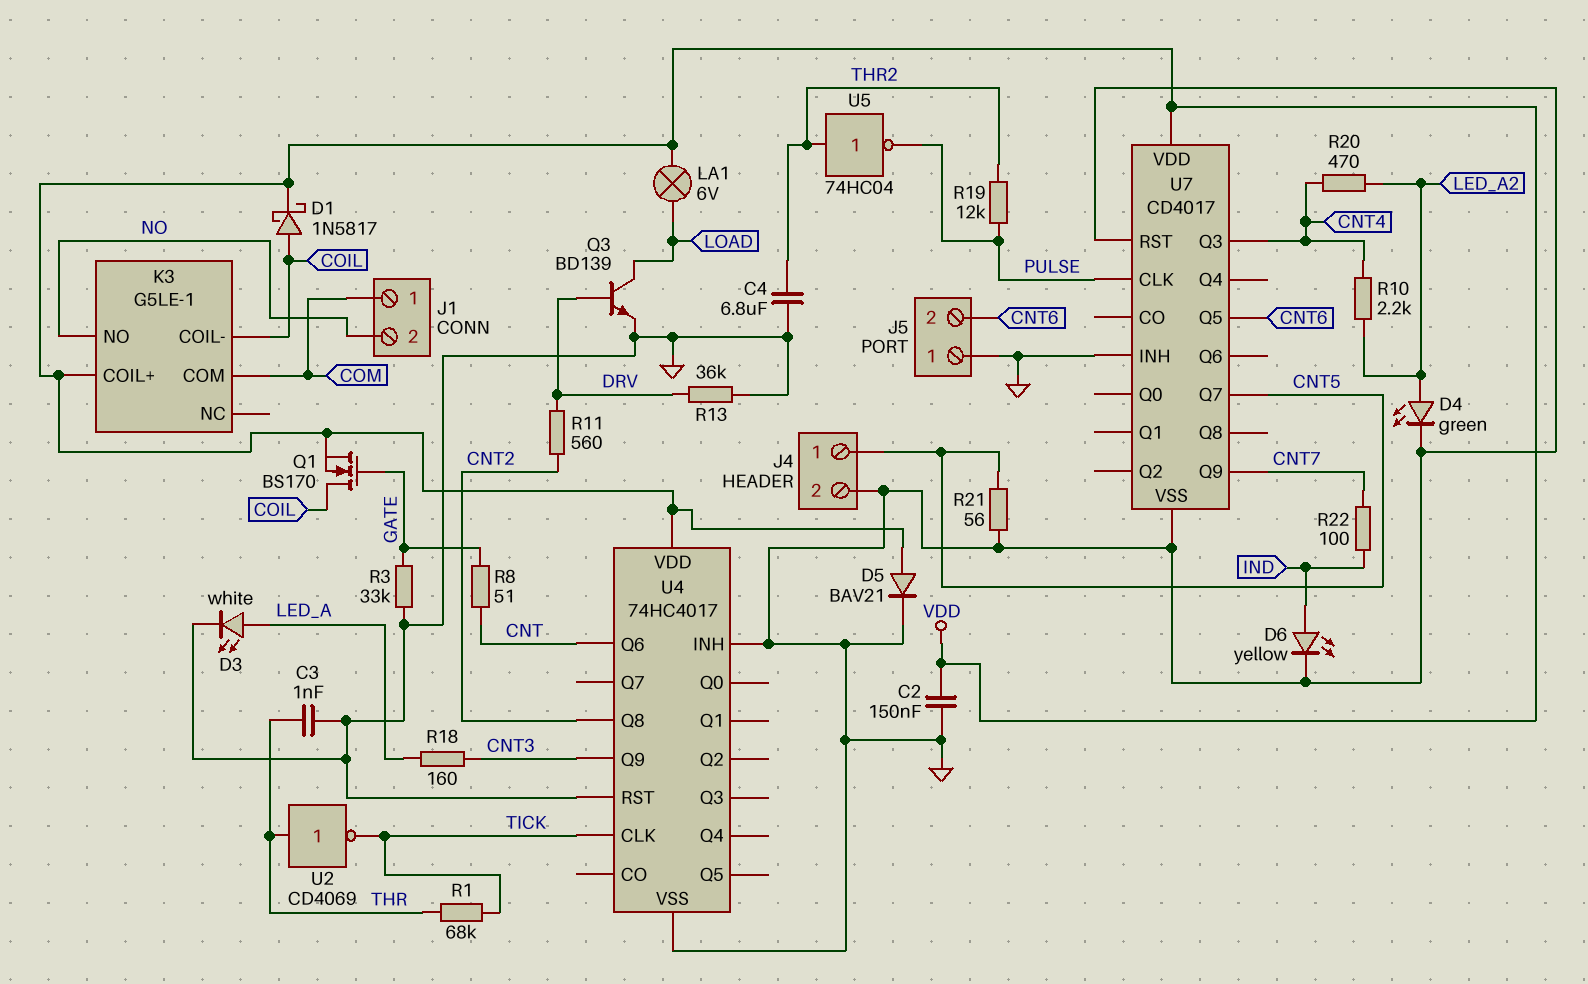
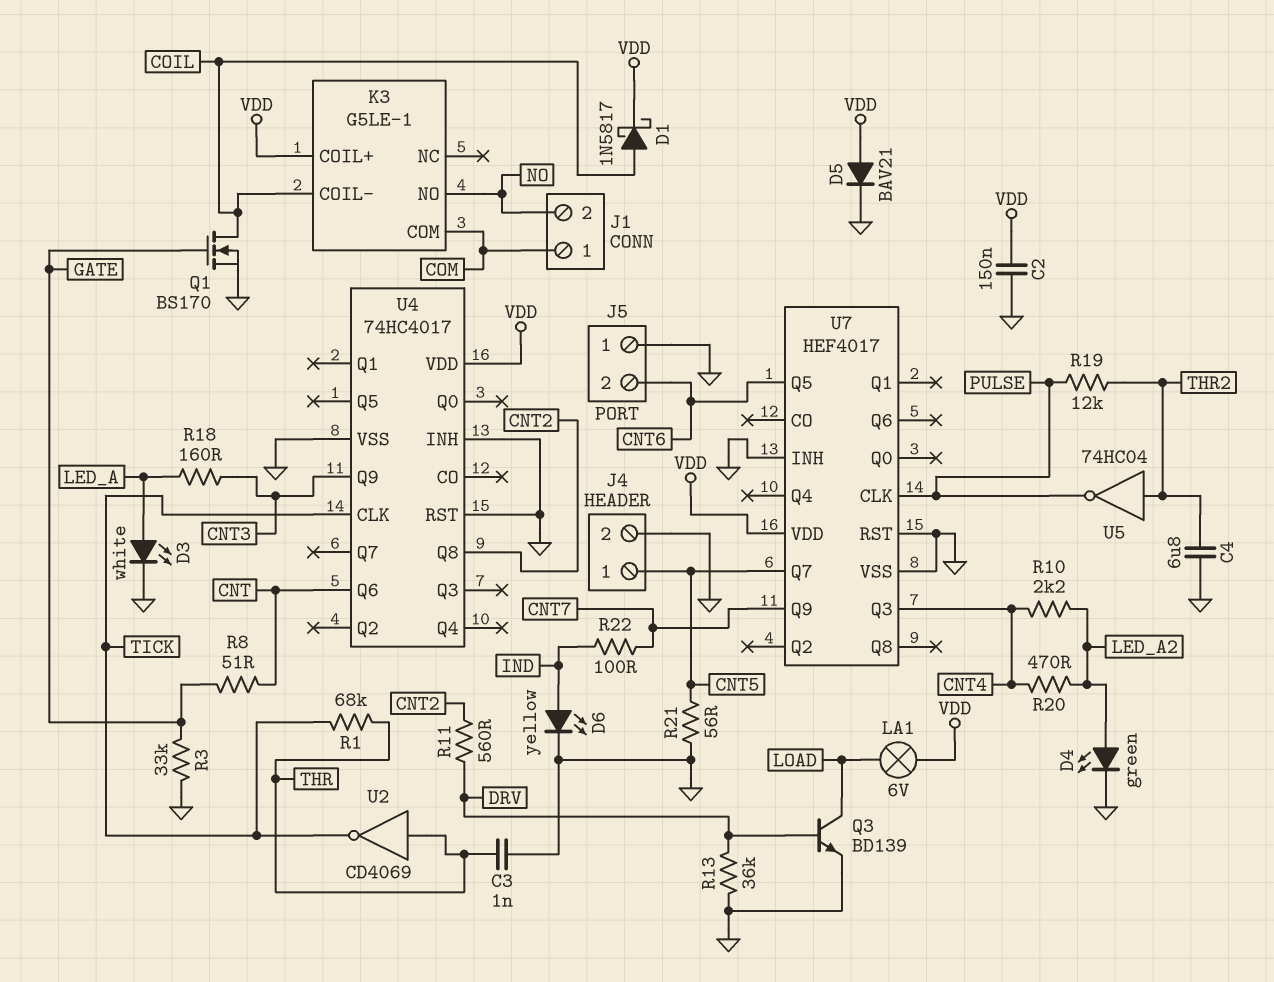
Q1: NMOS BS170 (G GATE, D COIL, S VDD) -> NMOS BS170 (G GATE, D COIL, S GND)
U7: CD4017 -> HEF4017

